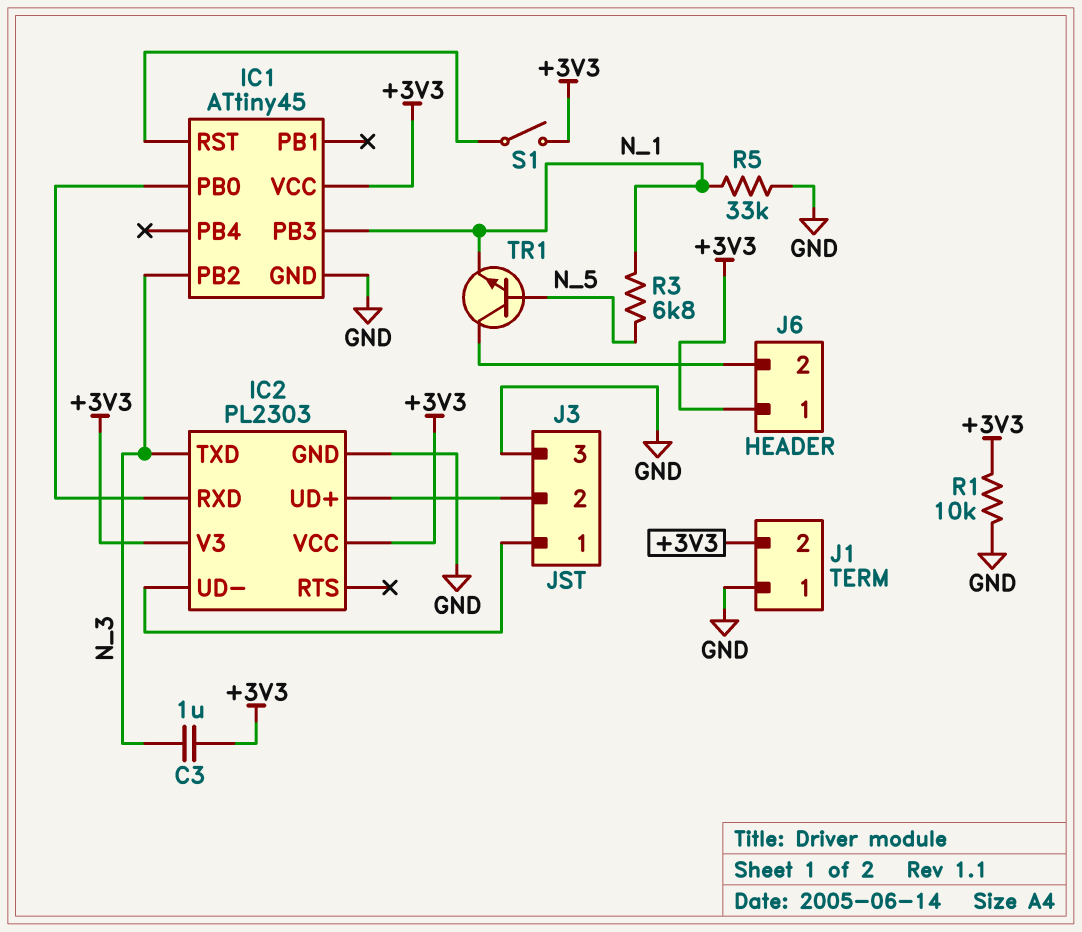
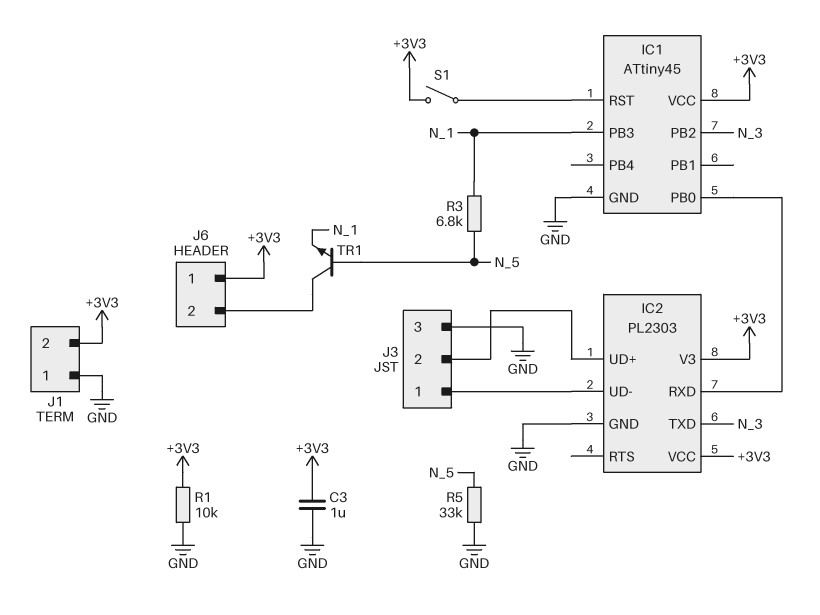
C3: 1uF (+3V3, N_3) -> 1uF (+3V3, GND)
R5: 33k (GND, N_1) -> 33k (GND, N_5)

